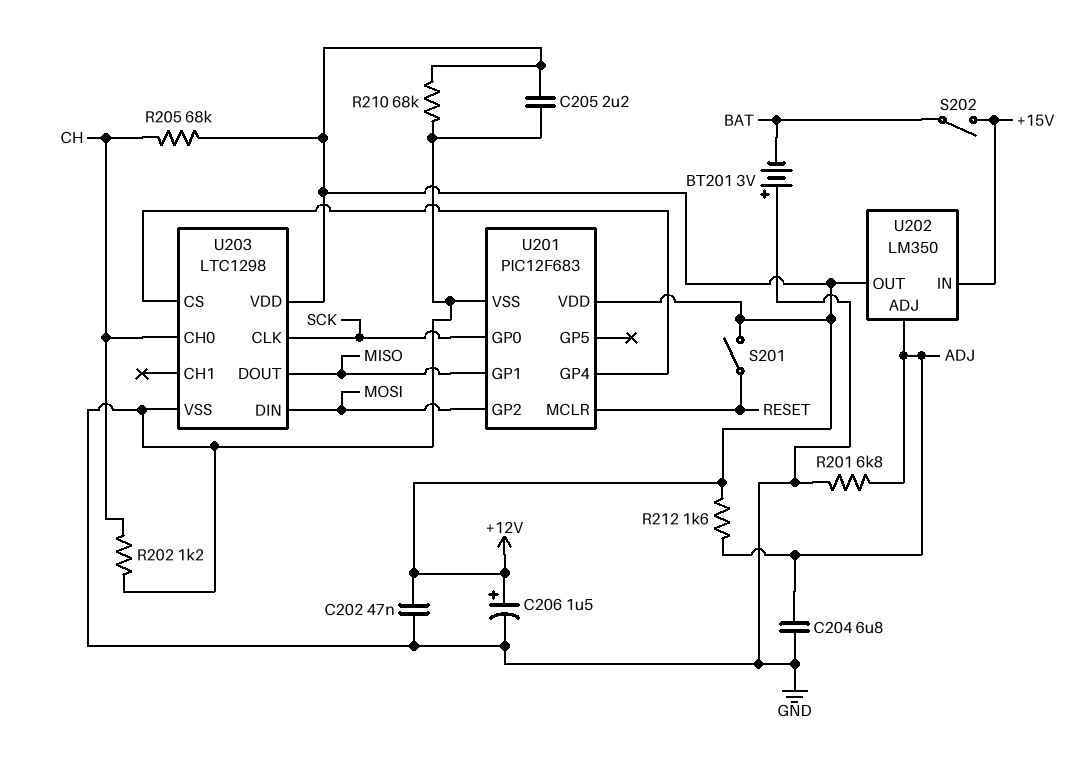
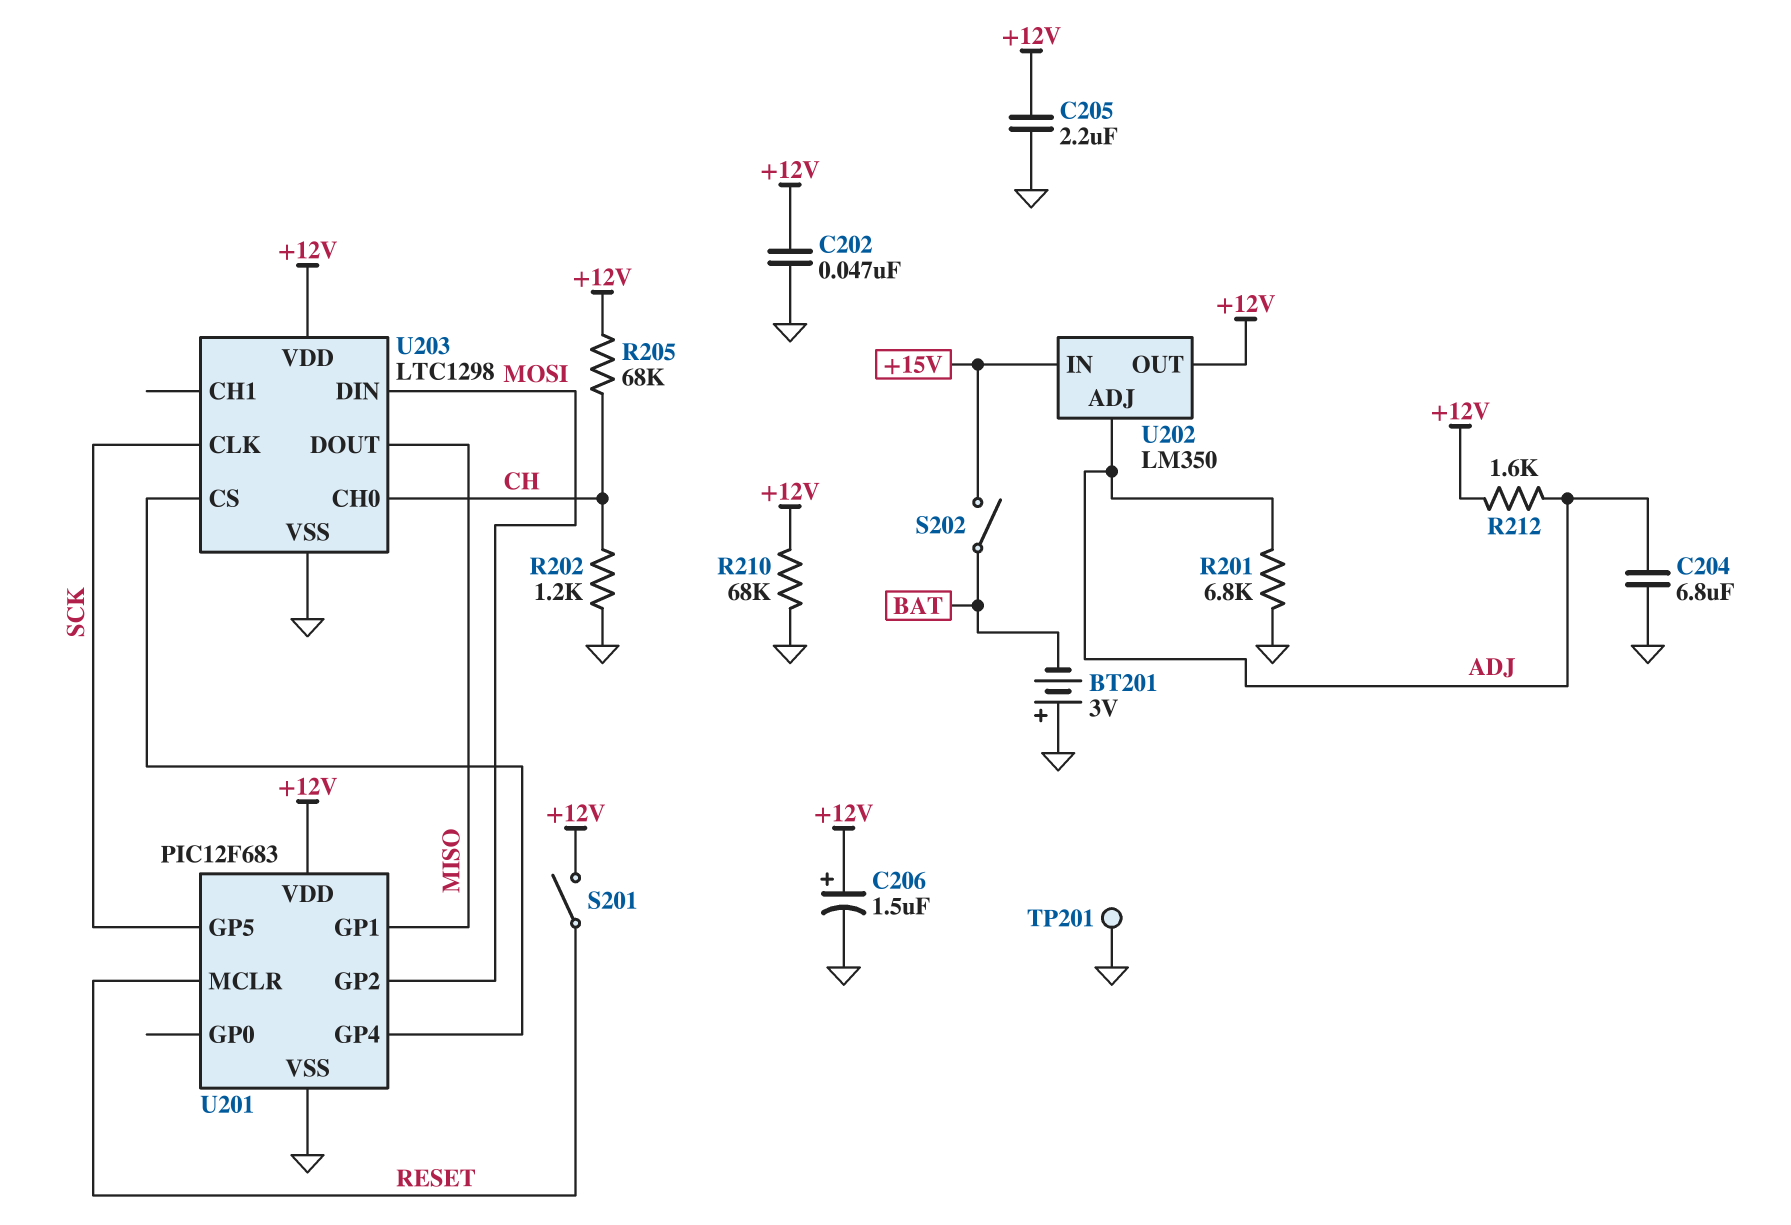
TP201: none -> test point (GND)
U201 pin GP0: SCK -> none
U201 pin GP5: none -> SCK

